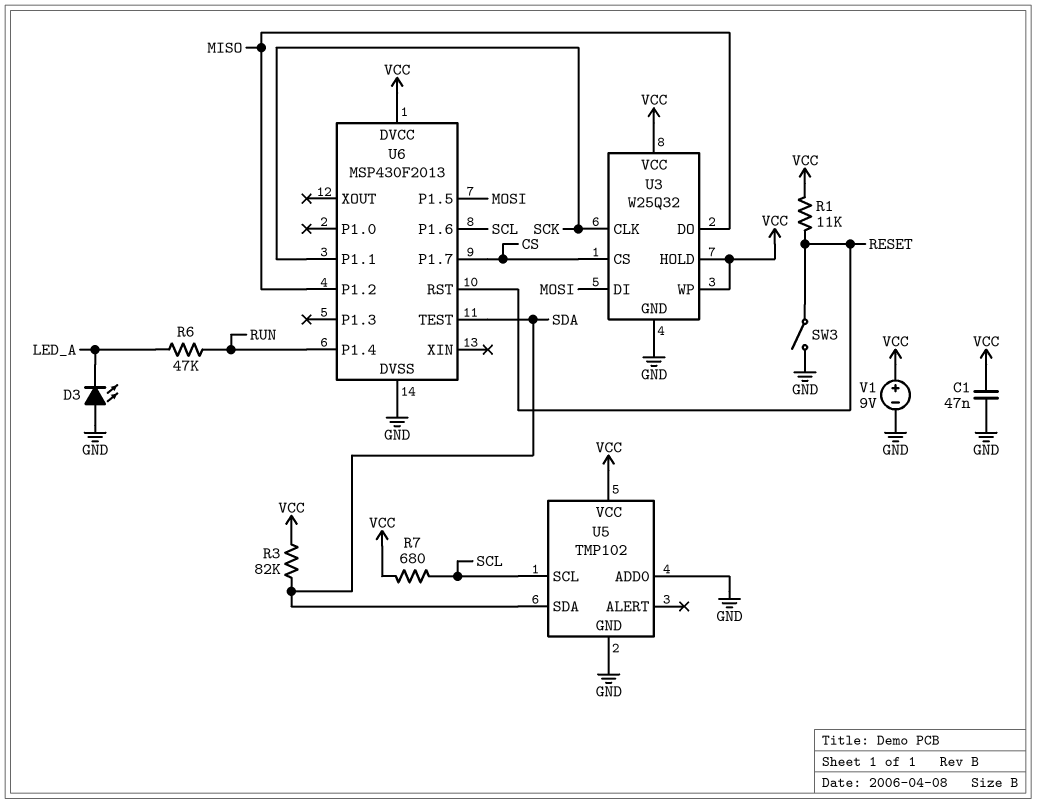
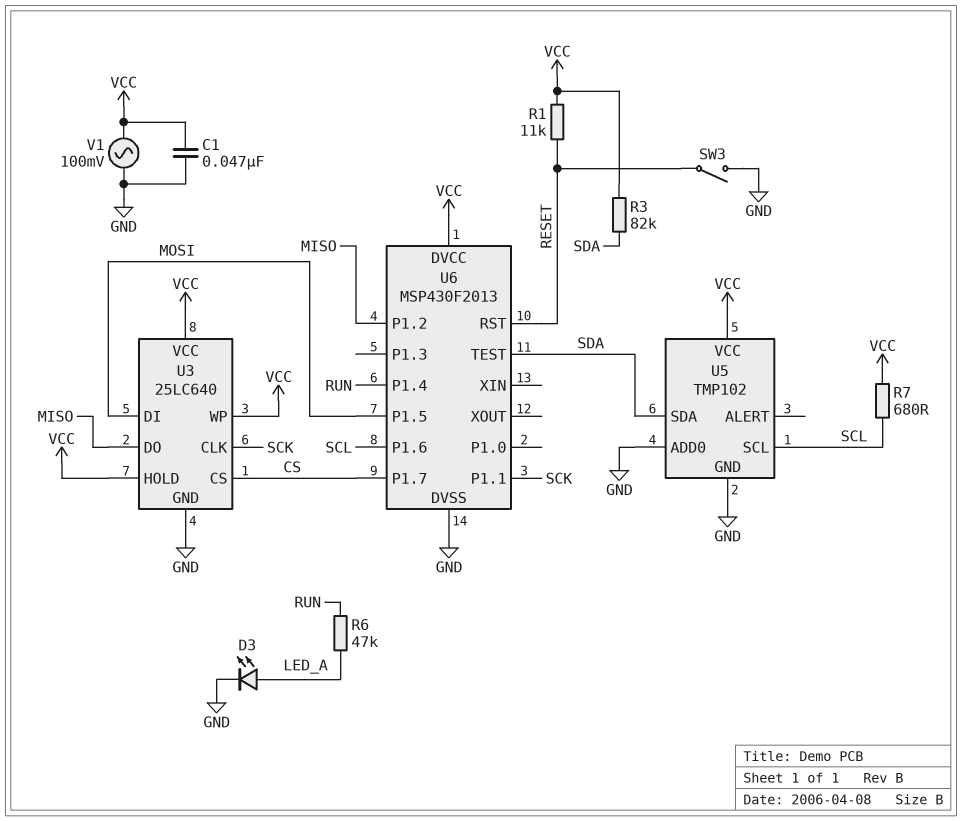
D3: LED (A GND, K LED_A) -> LED (A LED_A, K GND)
U3: W25Q32 -> 25LC640
V1: 9V (plus VCC, minus GND) -> AC 100mV (GND, VCC)

